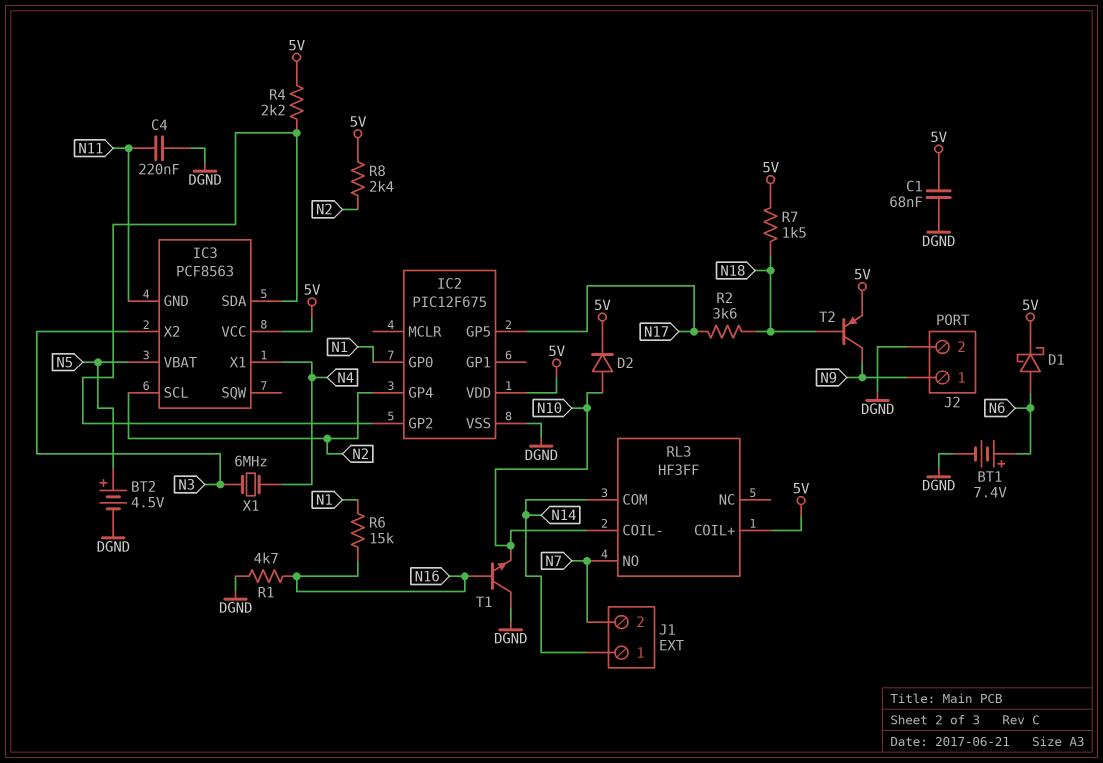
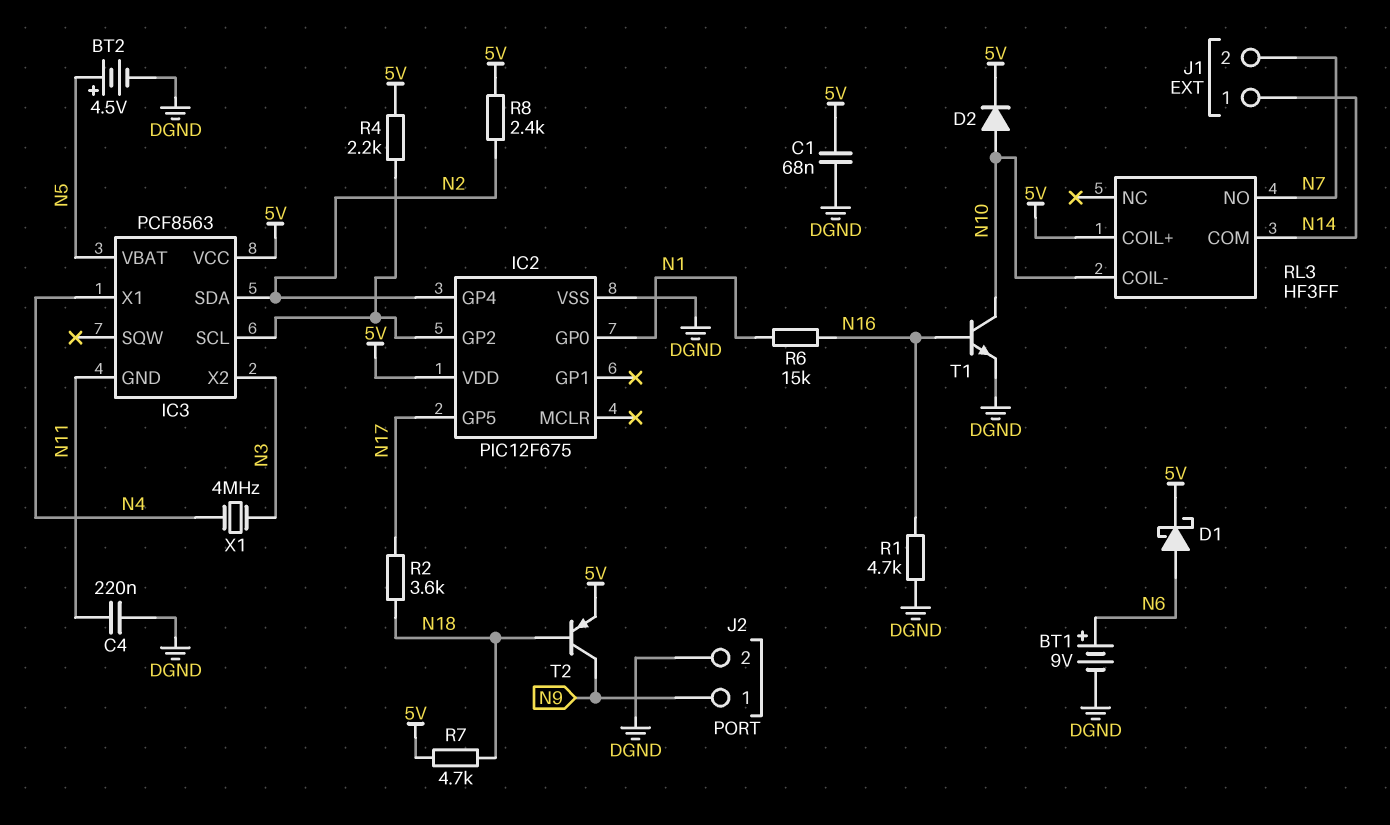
BT1: 7.4V (plus N6, minus DGND) -> 9V (plus N6, minus DGND)
IC3 pin SCL: N2 -> IC2/GP2
IC3 pin SDA: IC2/GP2 -> N2
R7: 1.5k (5V, N18) -> 4.7k (5V, N18)
T1: NPN (B N16, C DGND, E N10) -> NPN (B N16, C N10, E DGND)
X1: 6MHz (N3, N4) -> 4MHz (N3, N4)

